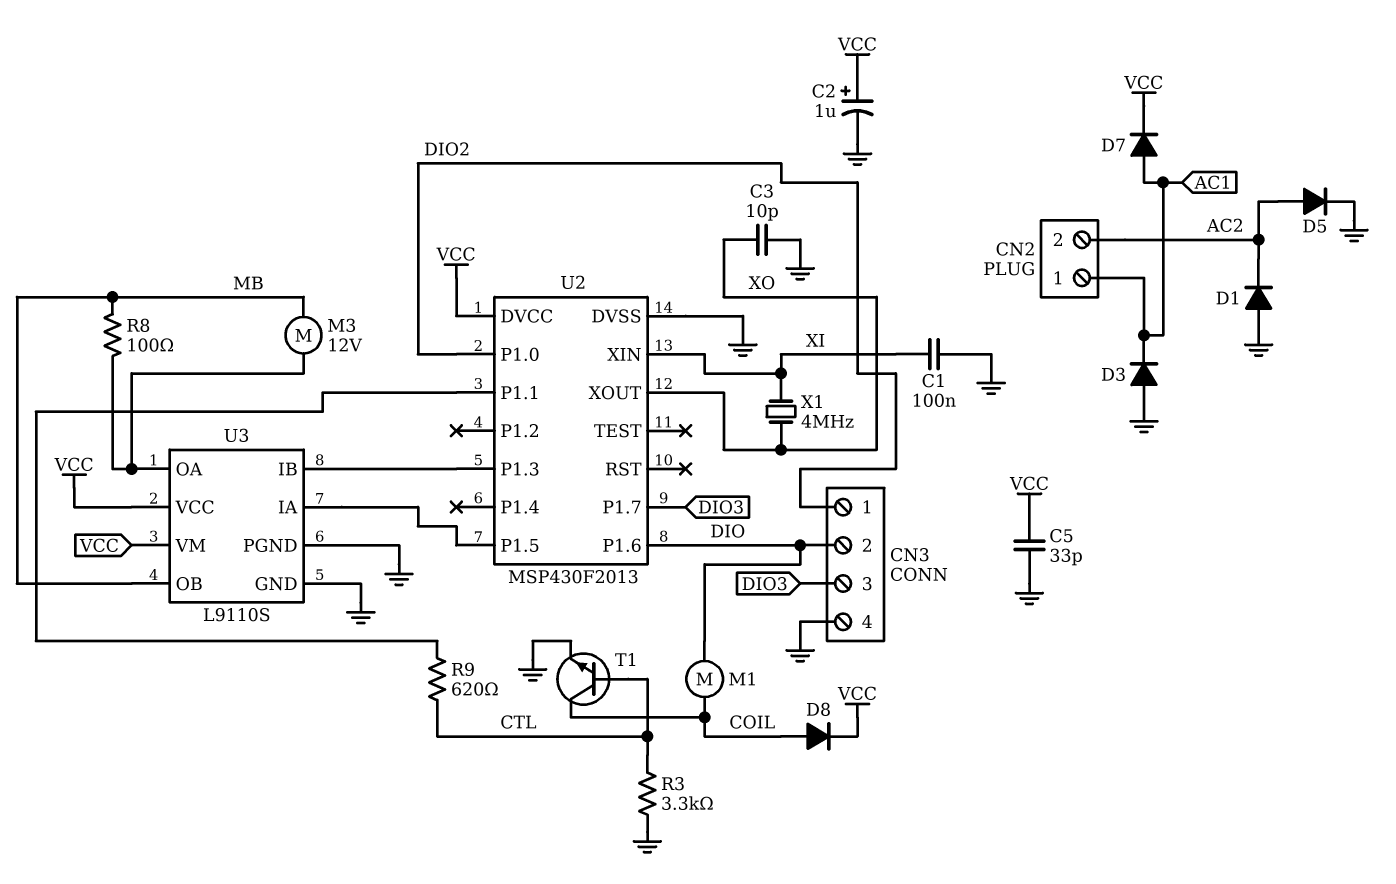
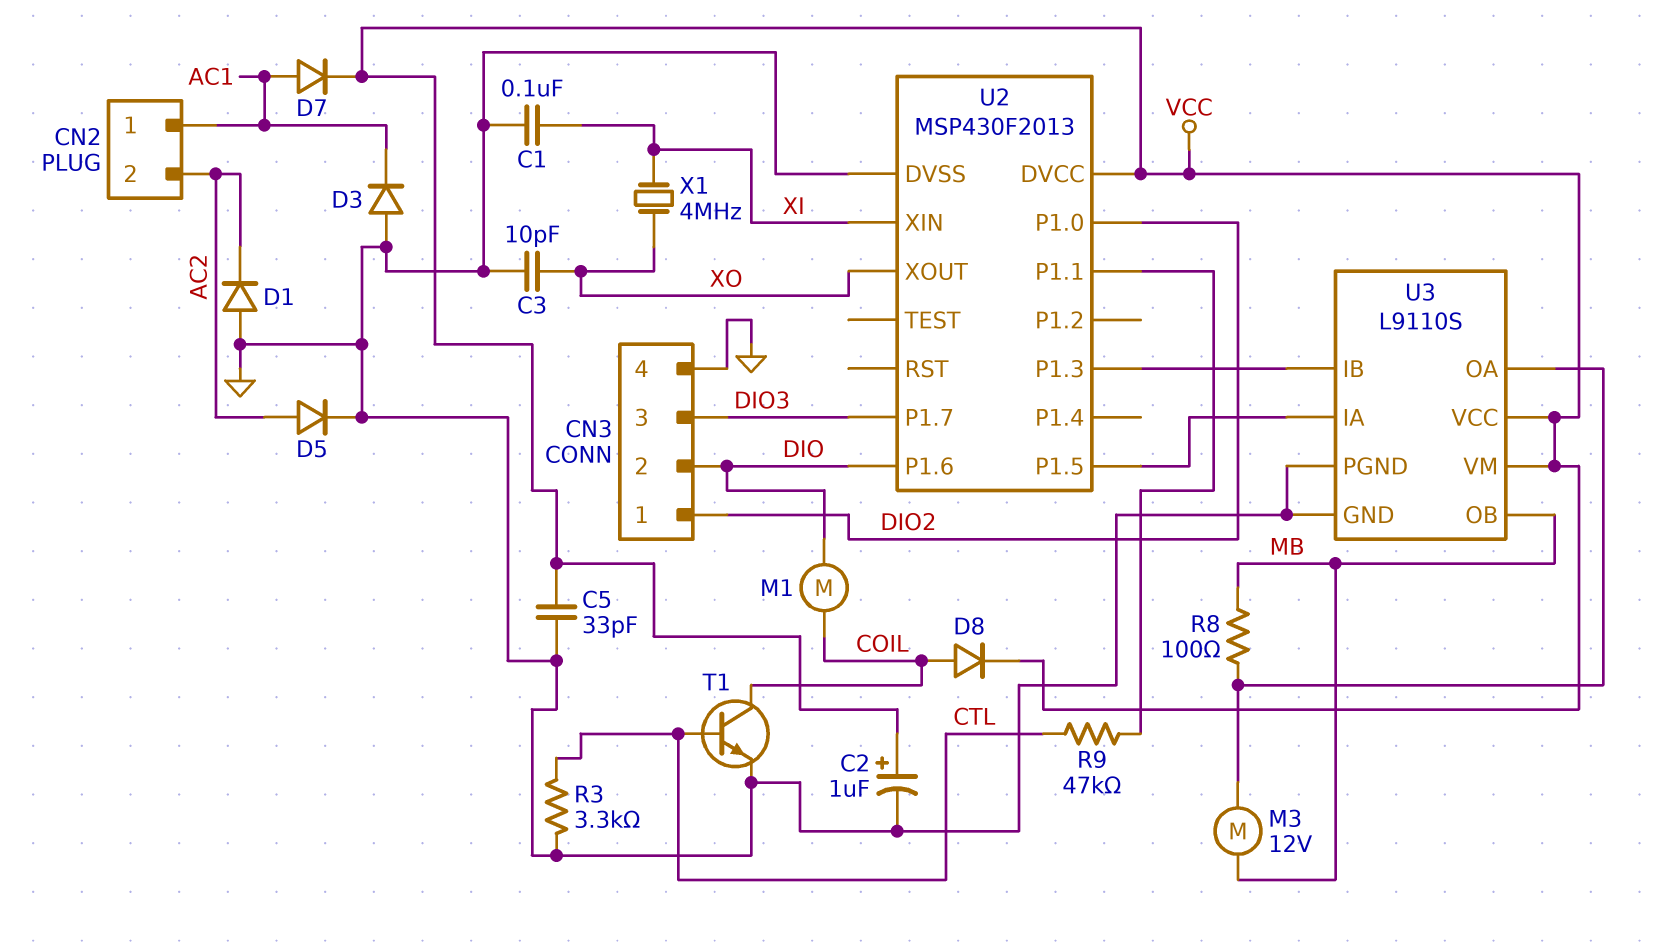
R9: 620 (CTL, U2/P1.1) -> 47k (CTL, U2/P1.1)

